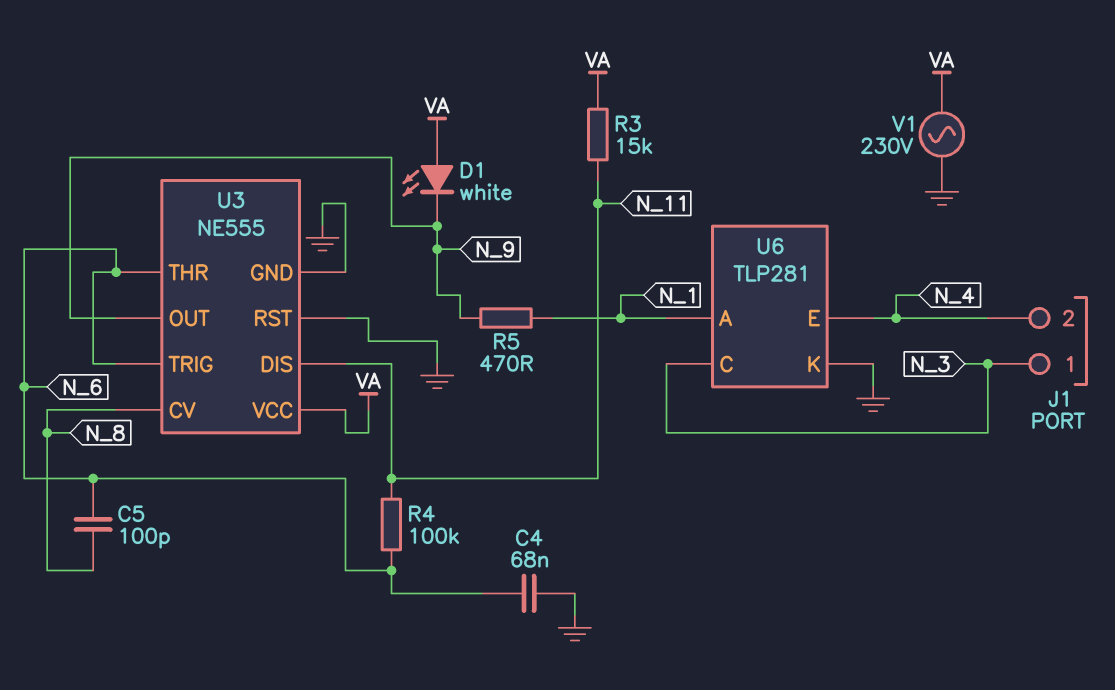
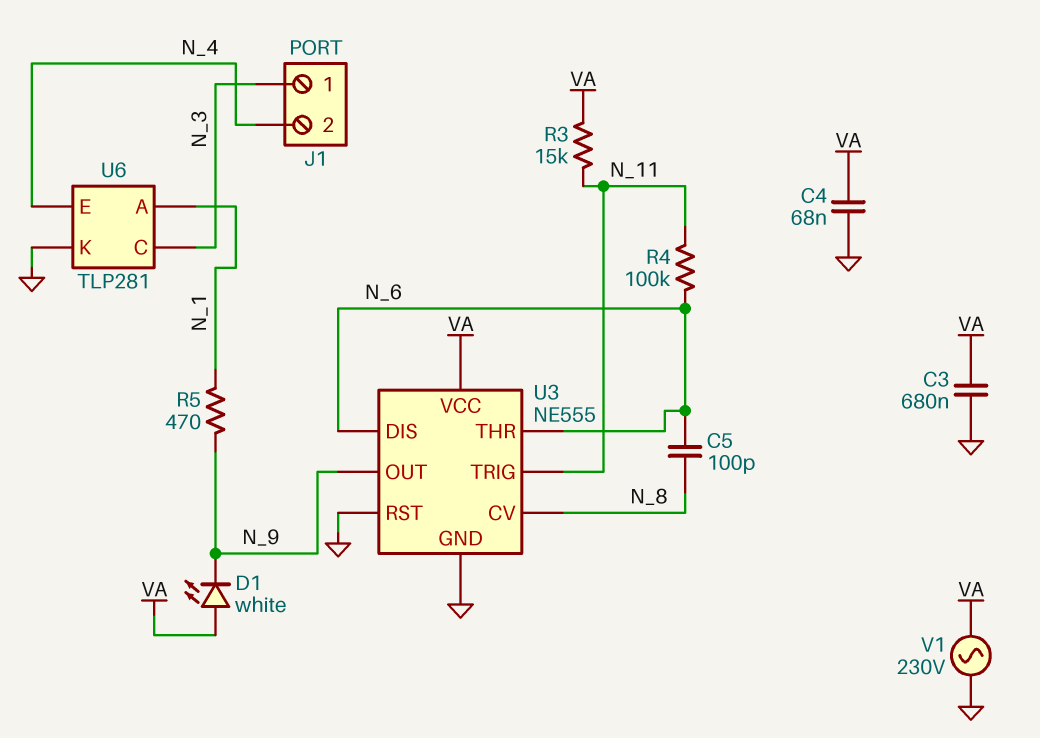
C3: none -> 680nF (GND, VA)
C4: 68nF (GND, N_6) -> 68nF (GND, VA)
U3 pin DIS: N_11 -> N_6
U3 pin TRIG: N_6 -> N_11

